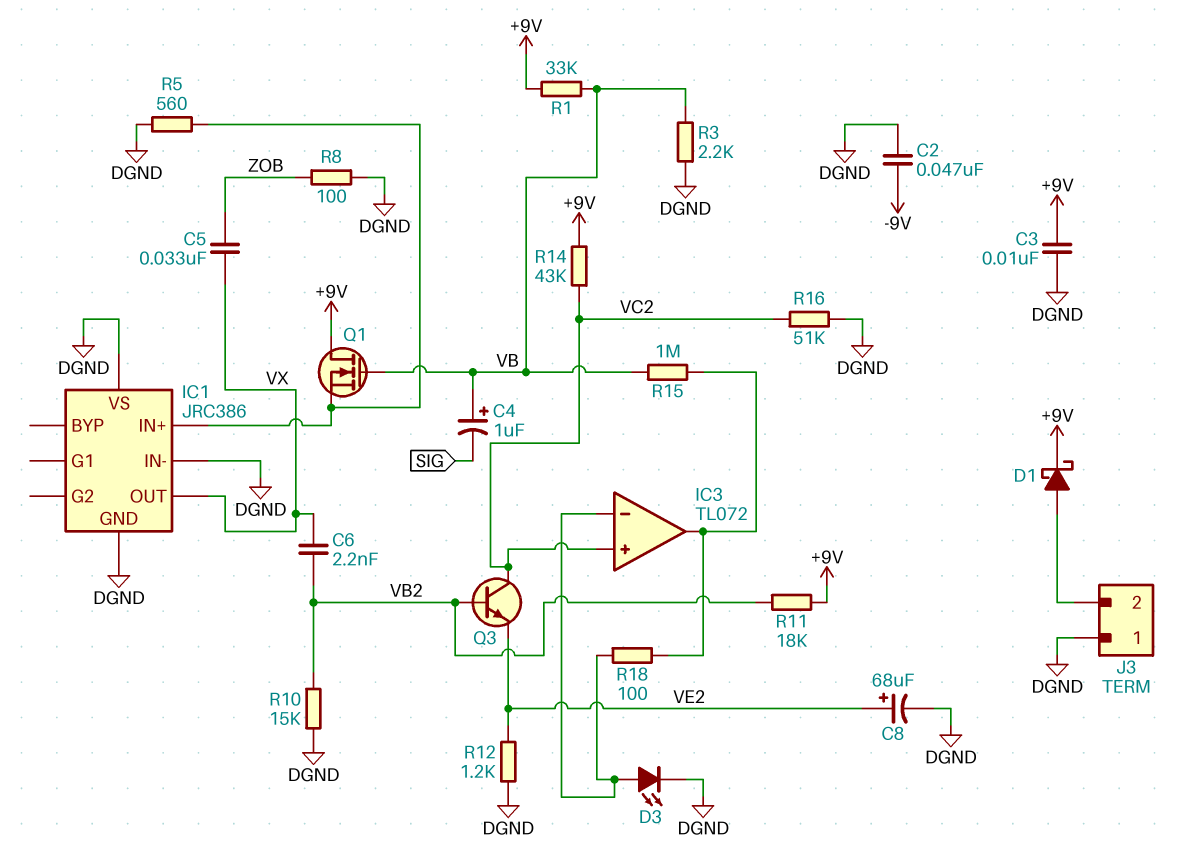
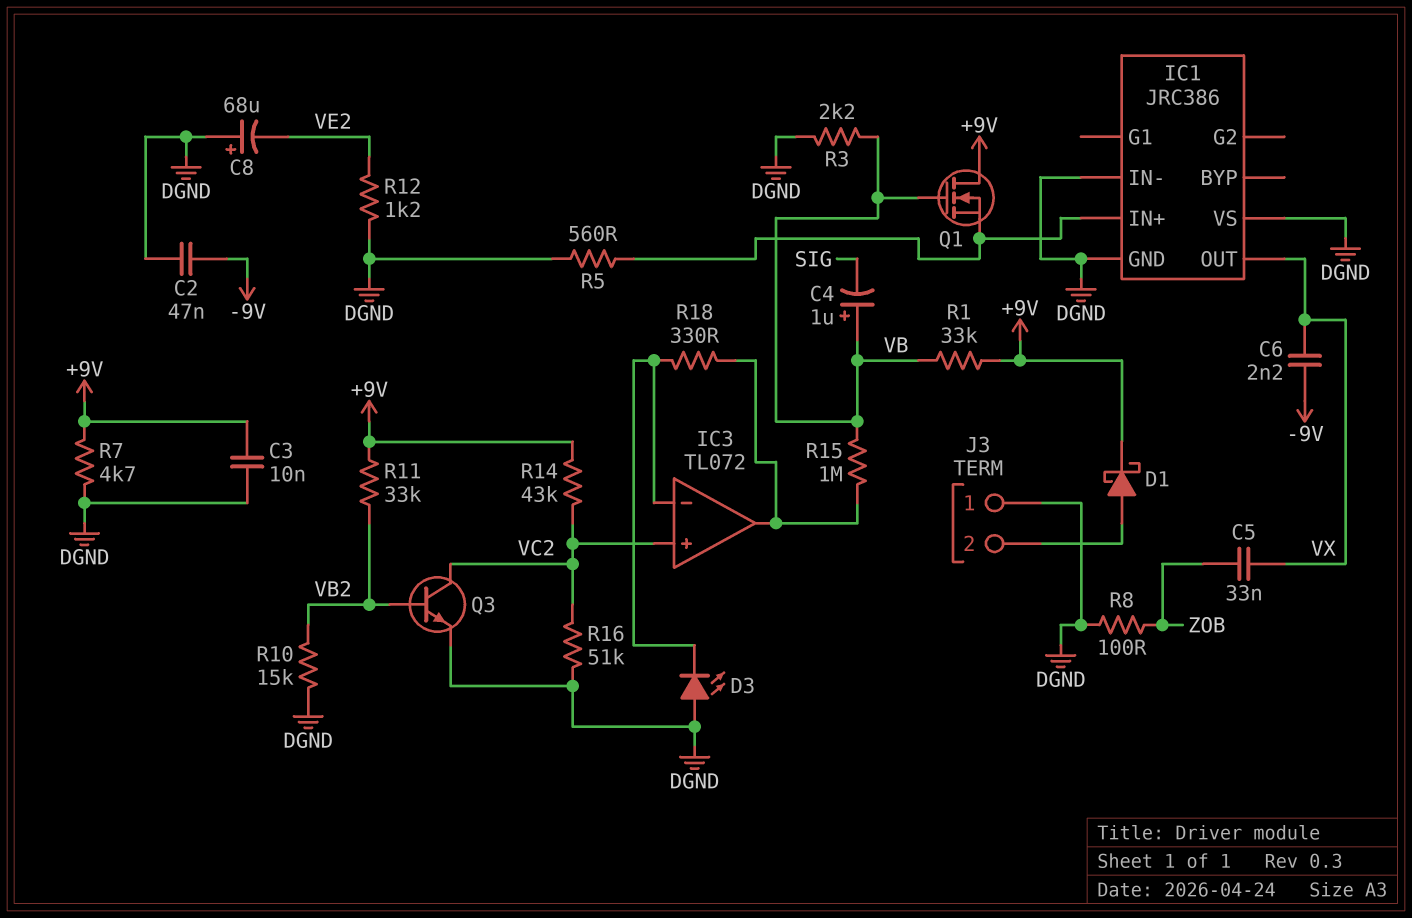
C6: 2.2nF (VB2, VX) -> 2.2nF (-9V, VX)
C8: 68uF (plus VE2, minus DGND) -> 68uF (plus DGND, minus VE2)
D3: LED (A IC3/in-, K DGND) -> LED (A DGND, K IC3/in-)
Q3: NPN (B VB2, C VC2, E VE2) -> NPN (B VB2, C VC2, E DGND)
R7: none -> 4.7k (+9V, DGND)
R11: 18k (+9V, VB2) -> 33k (+9V, VB2)
R18: 100 (IC3/in-, IC3/out) -> 330 (IC3/in-, IC3/out)

